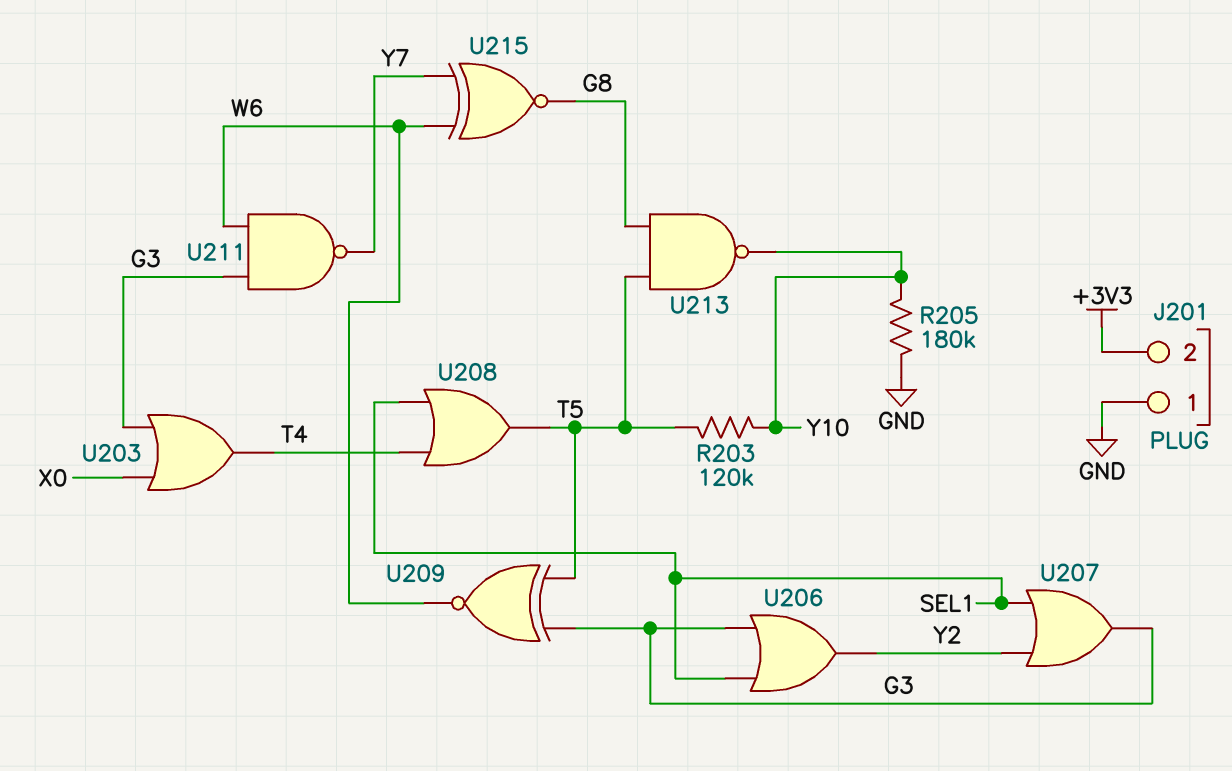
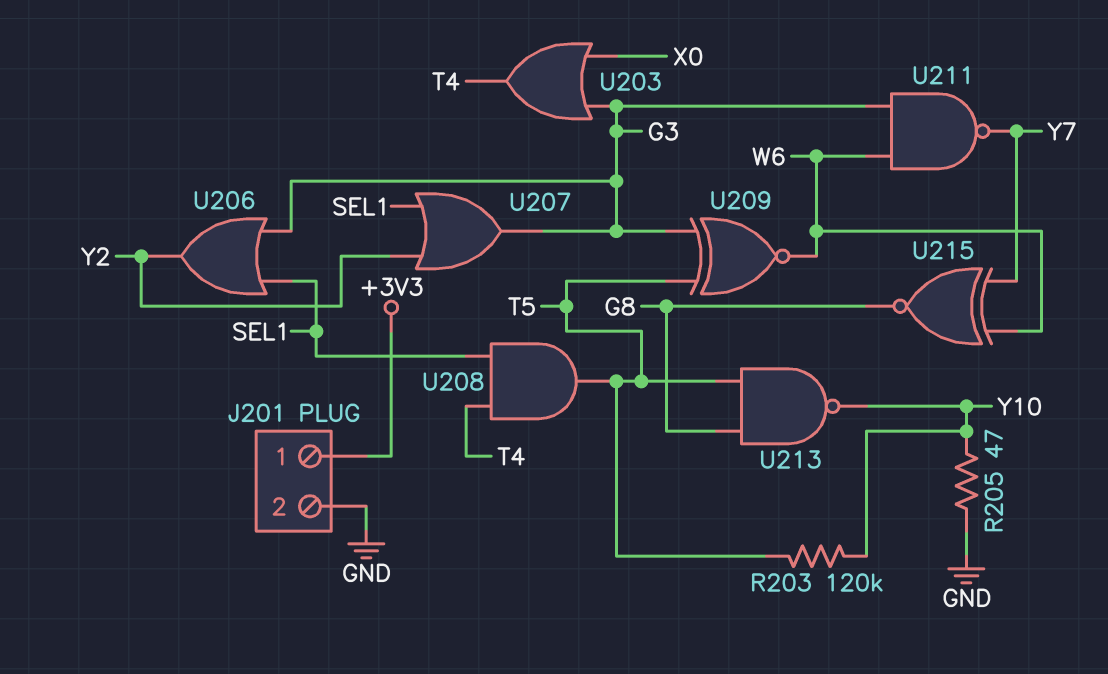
J201 pin 1: GND -> +3V3
J201 pin 2: +3V3 -> GND
R205: 180k (GND, Y10) -> 47 (GND, Y10)
U208: OR (in SEL1, in T4, out T5) -> AND (in SEL1, in T4, out T5)

